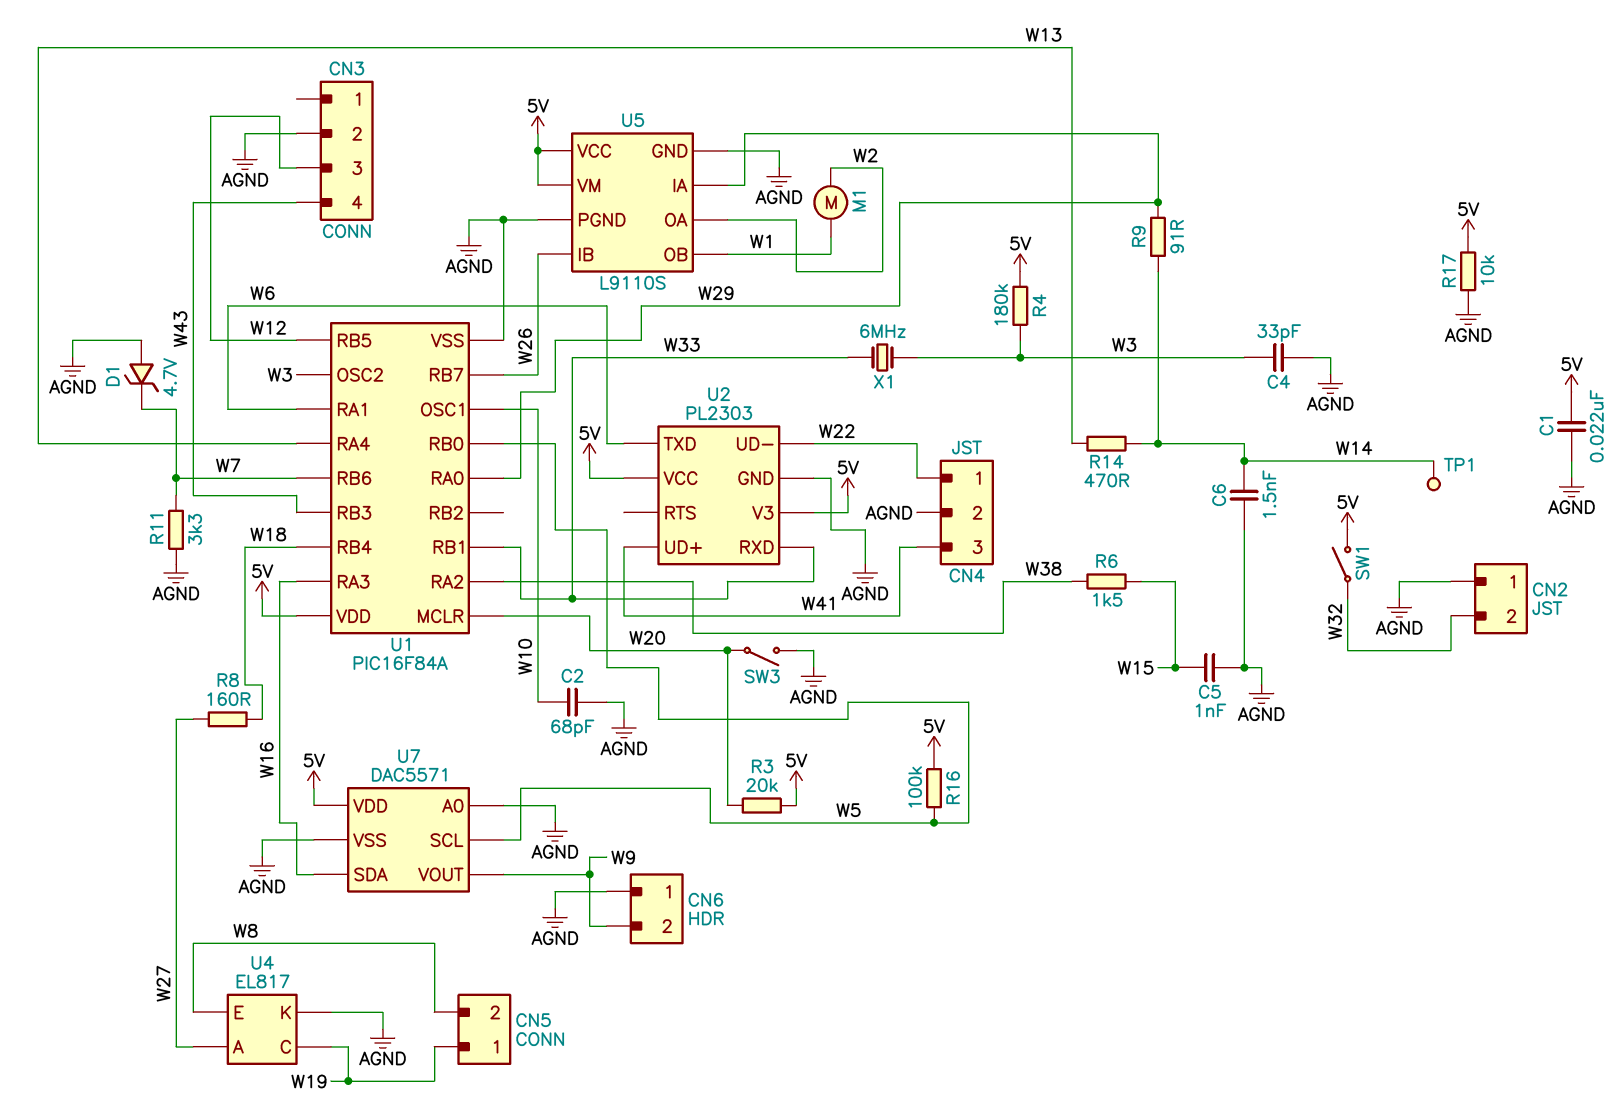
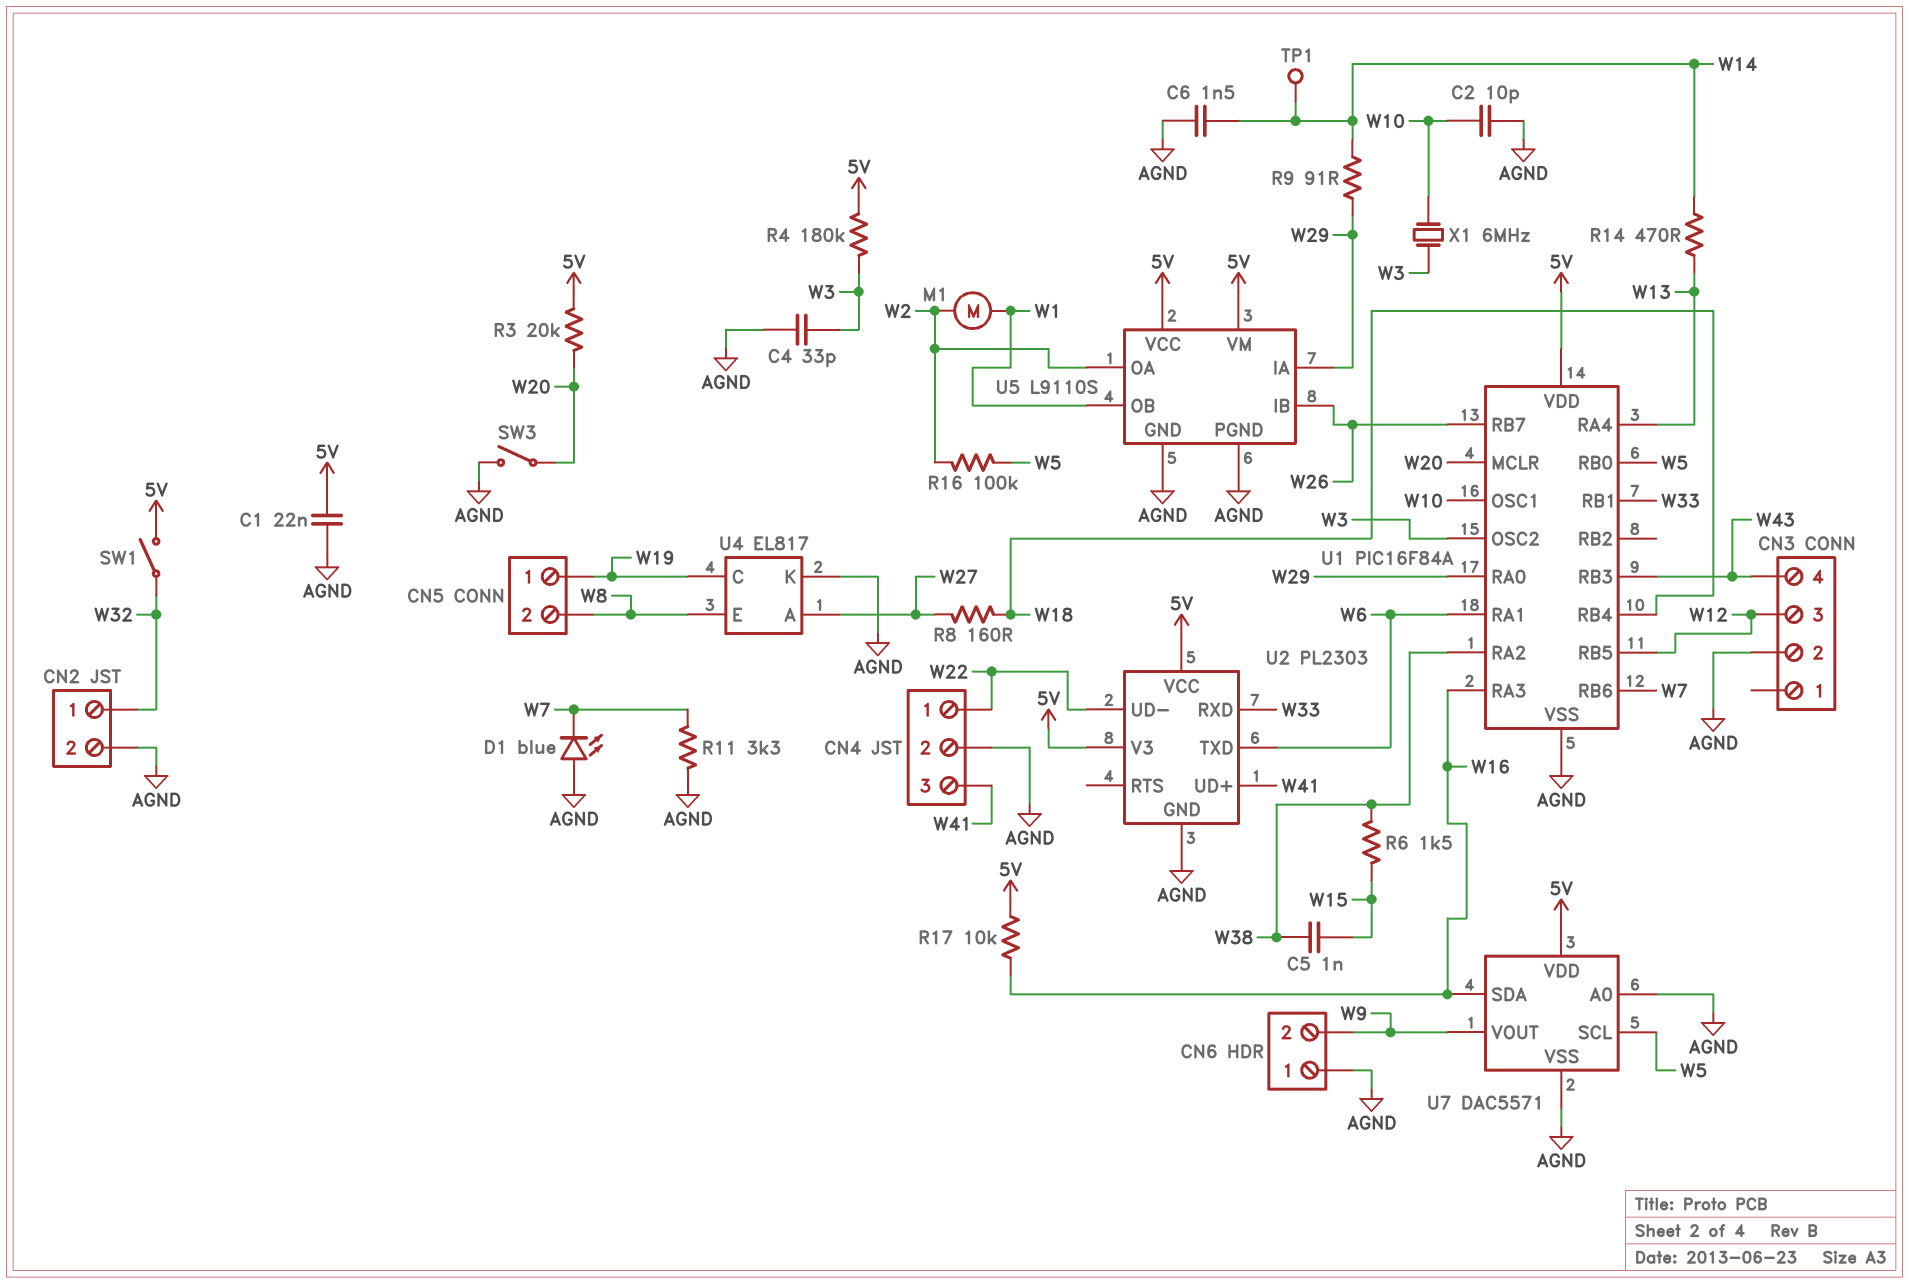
C2: 68pF (AGND, W10) -> 10pF (AGND, W10)
C5: 1nF (AGND, W15) -> 1nF (W15, W38)
CN2 pin 1: AGND -> W32
CN2 pin 2: W32 -> AGND
D1: zener 4.7V (A AGND, K W7) -> LED blue (A AGND, K W7)
R16: 100k (5V, W5) -> 100k (W2, W5)
R17: 10k (5V, AGND) -> 10k (5V, W16)
X1: 6MHz (W3, W33) -> 6MHz (W3, W10)

